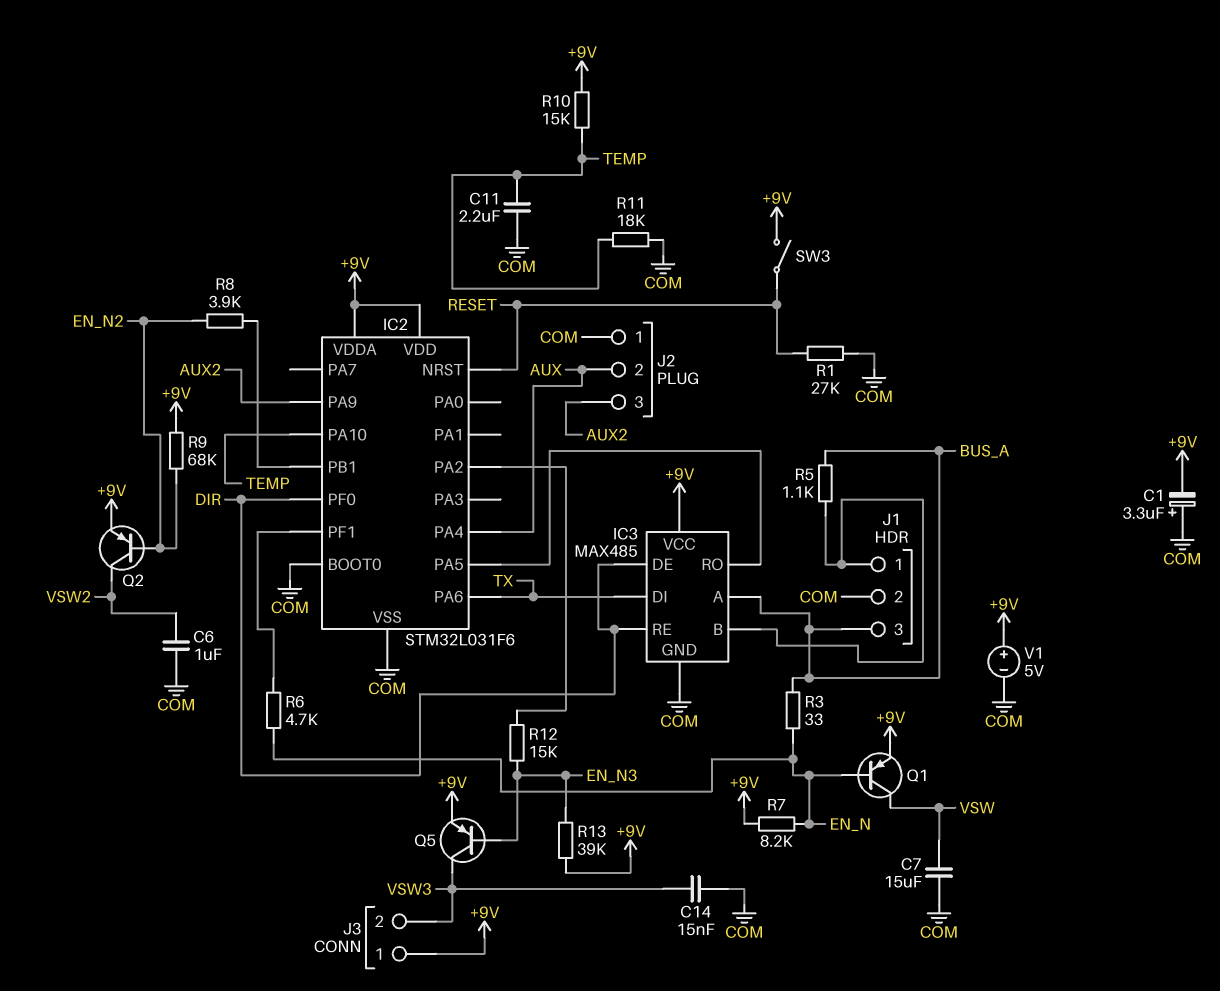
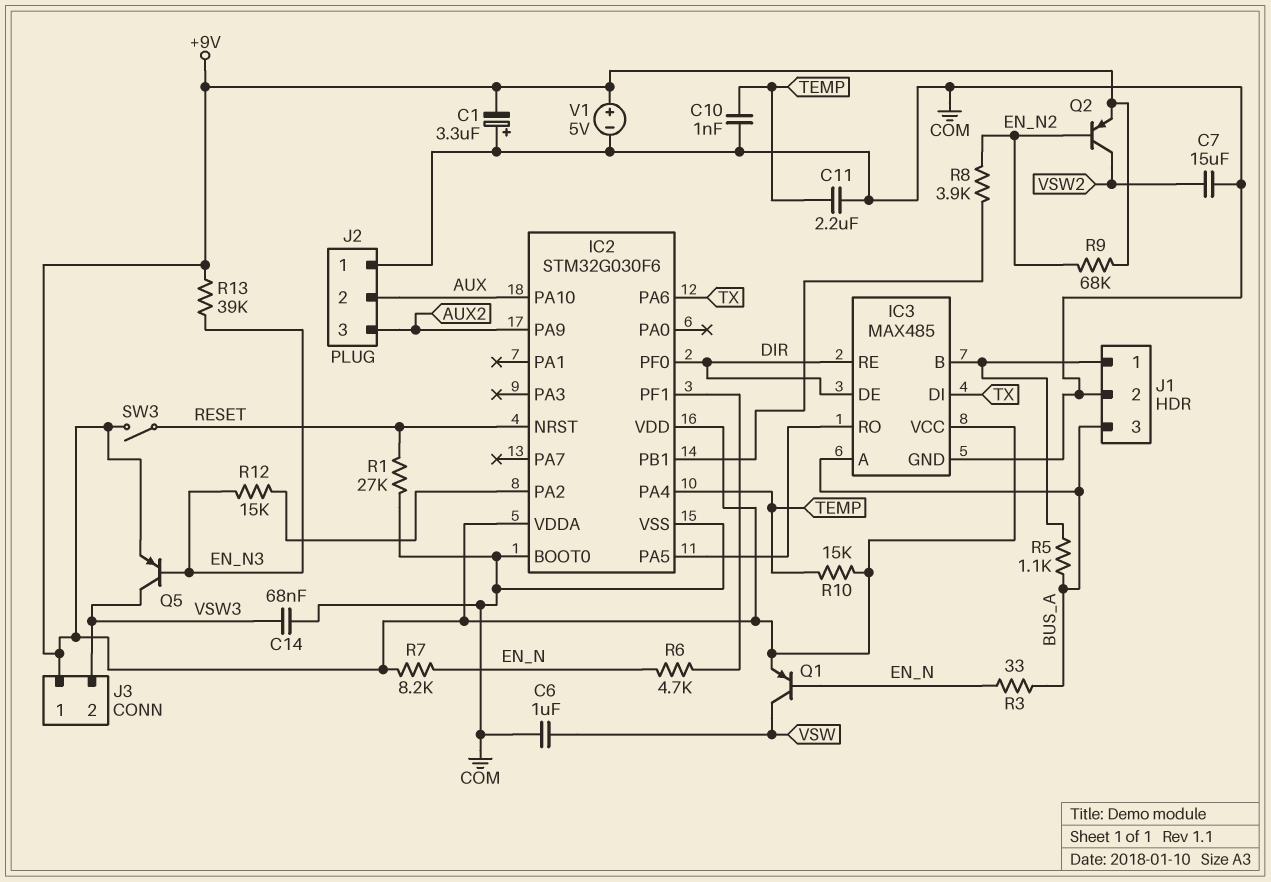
C6: 1uF (COM, VSW2) -> 1uF (COM, VSW)
C7: 15uF (COM, VSW) -> 15uF (COM, VSW2)
C10: none -> 1nF (COM, TEMP)
C14: 15nF (COM, VSW3) -> 68nF (COM, VSW3)
IC2: STM32L031F6 -> STM32G030F6
IC2 pin PA4: AUX -> TEMP
IC2 pin PA10: TEMP -> AUX
R11: 18k (COM, TEMP) -> none

